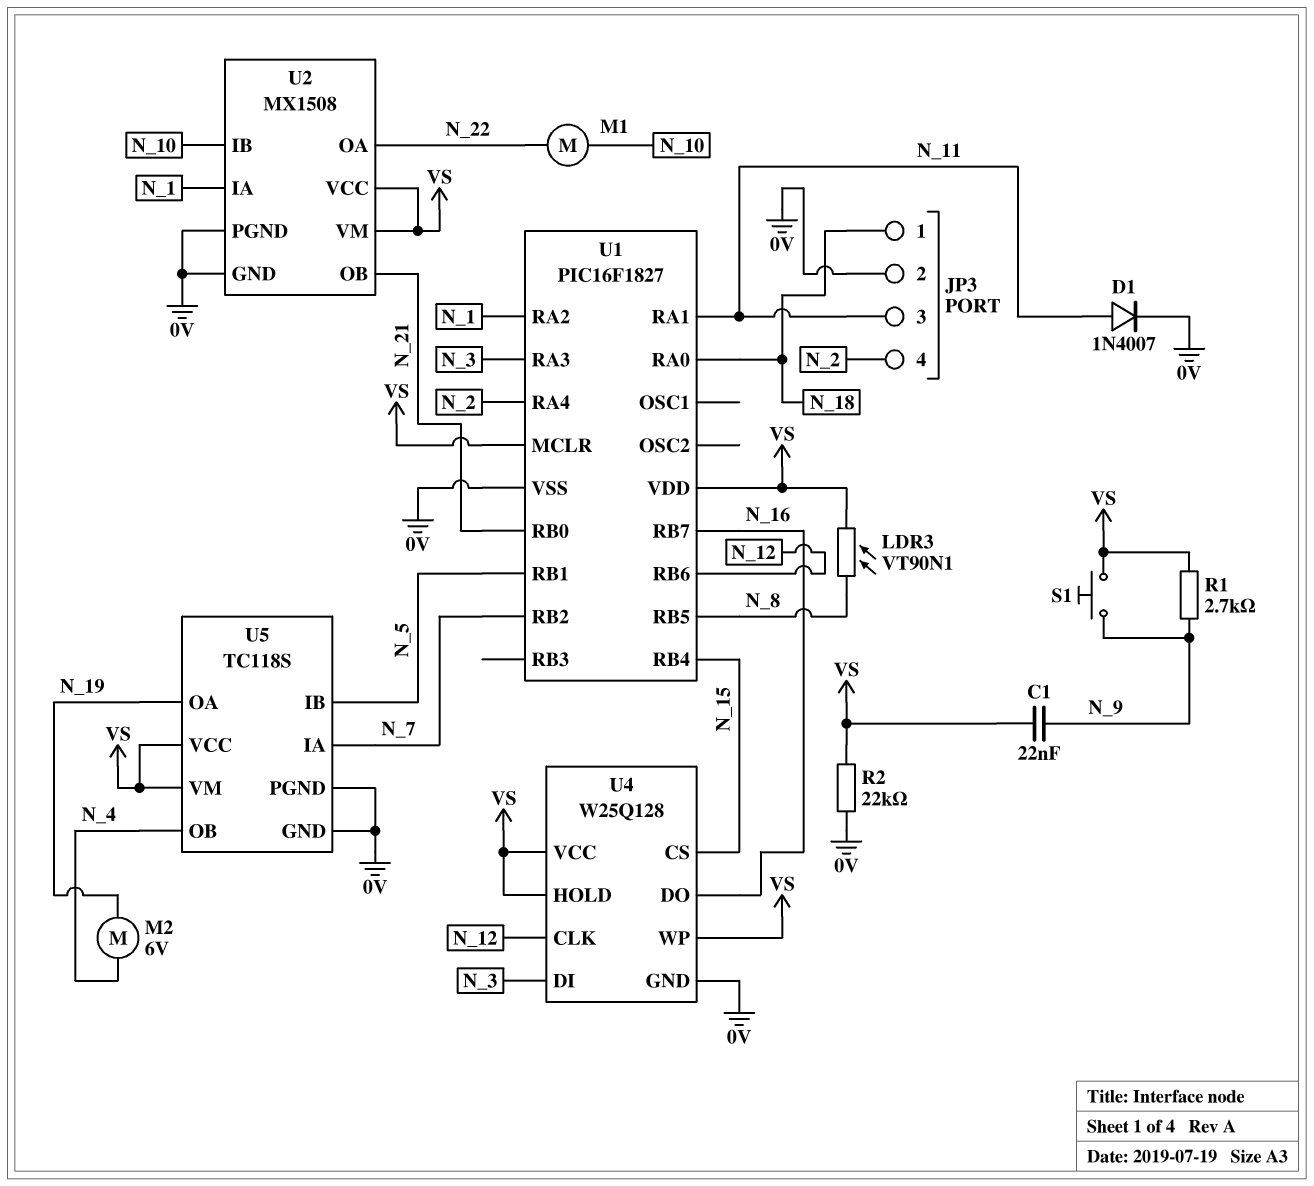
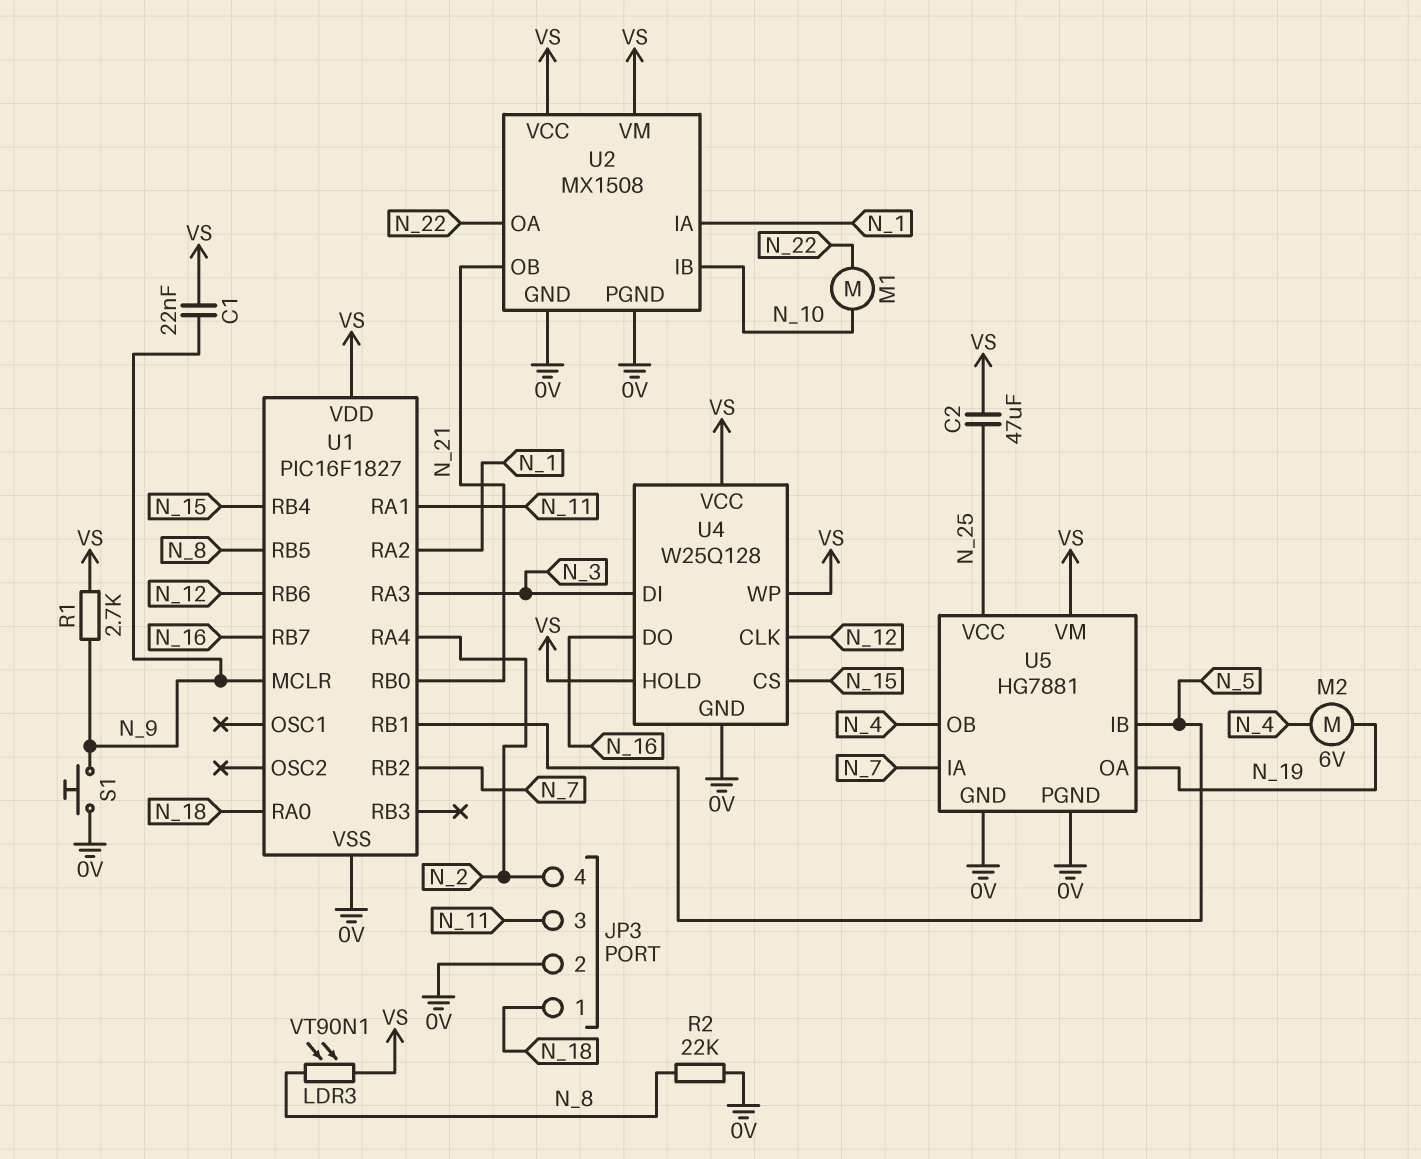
C2: none -> 47uF (N_25, VS)
D1: diode 1N4007 (A N_11, K 0V) -> none
R2: 22k (0V, VS) -> 22k (0V, N_8)
S1: button (N_9, VS) -> button (0V, N_9)
U1 pin MCLR: VS -> N_9
U5: TC118S -> HG7881
U5 pin VCC: VS -> N_25

